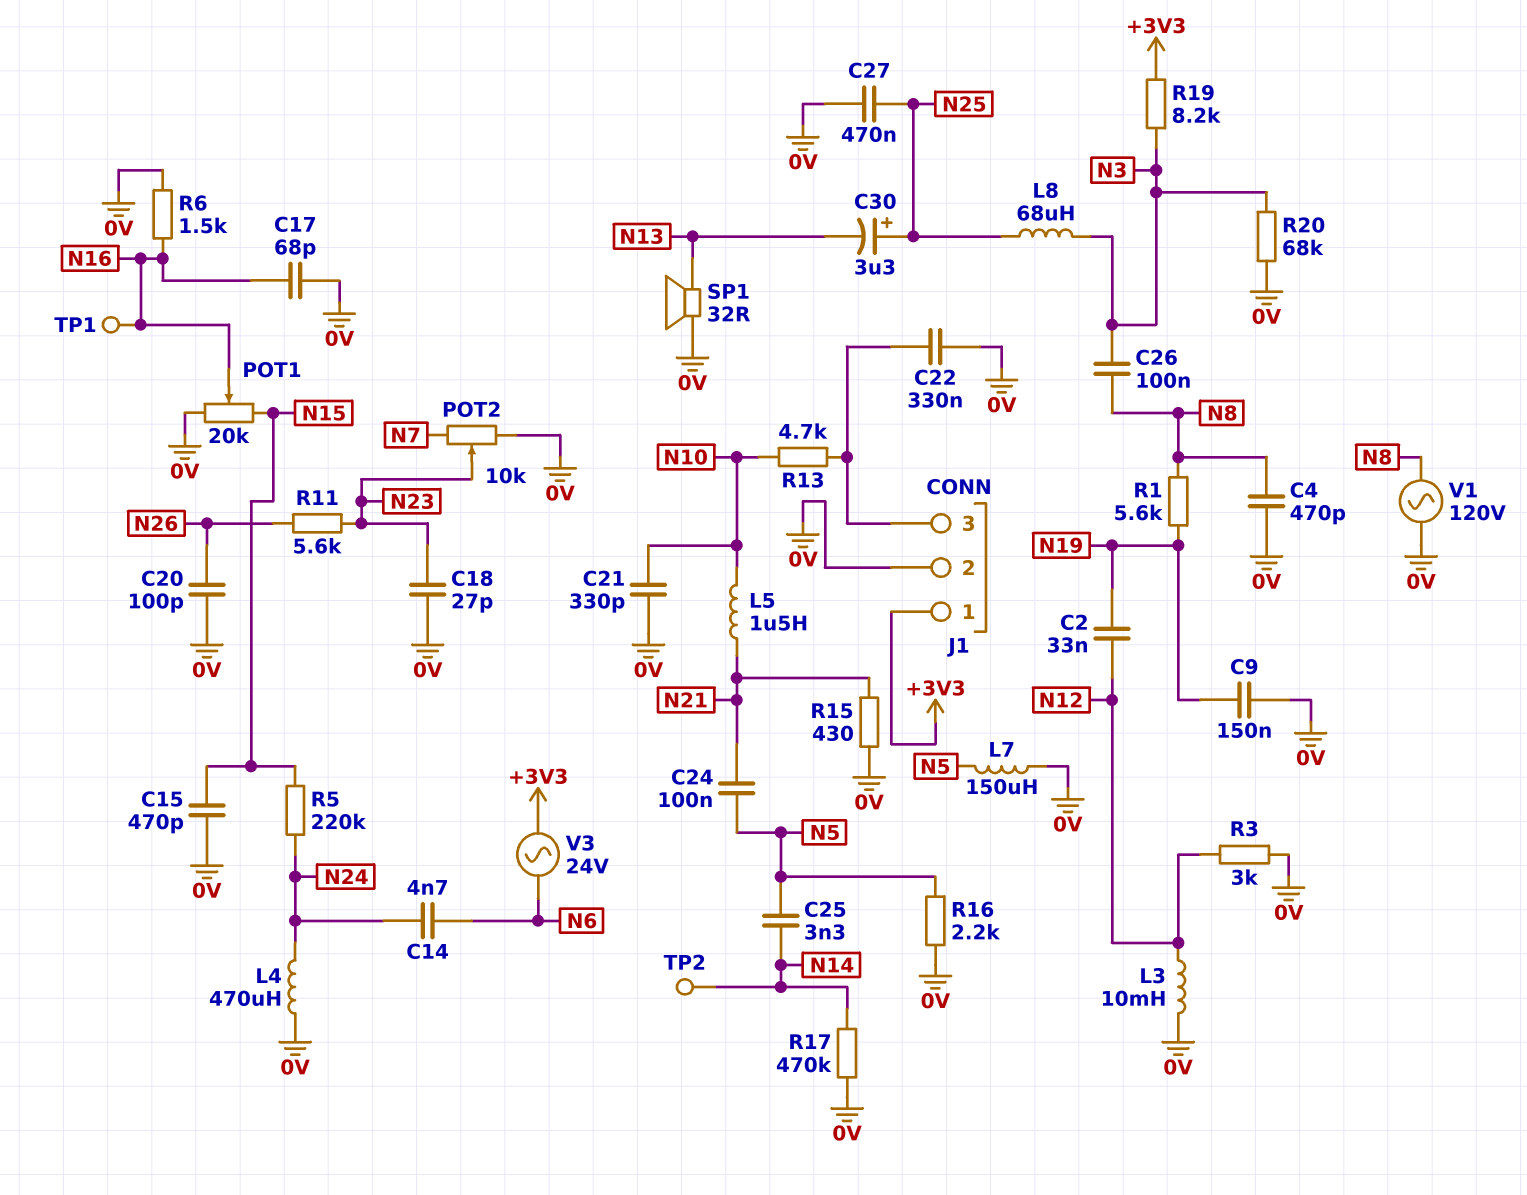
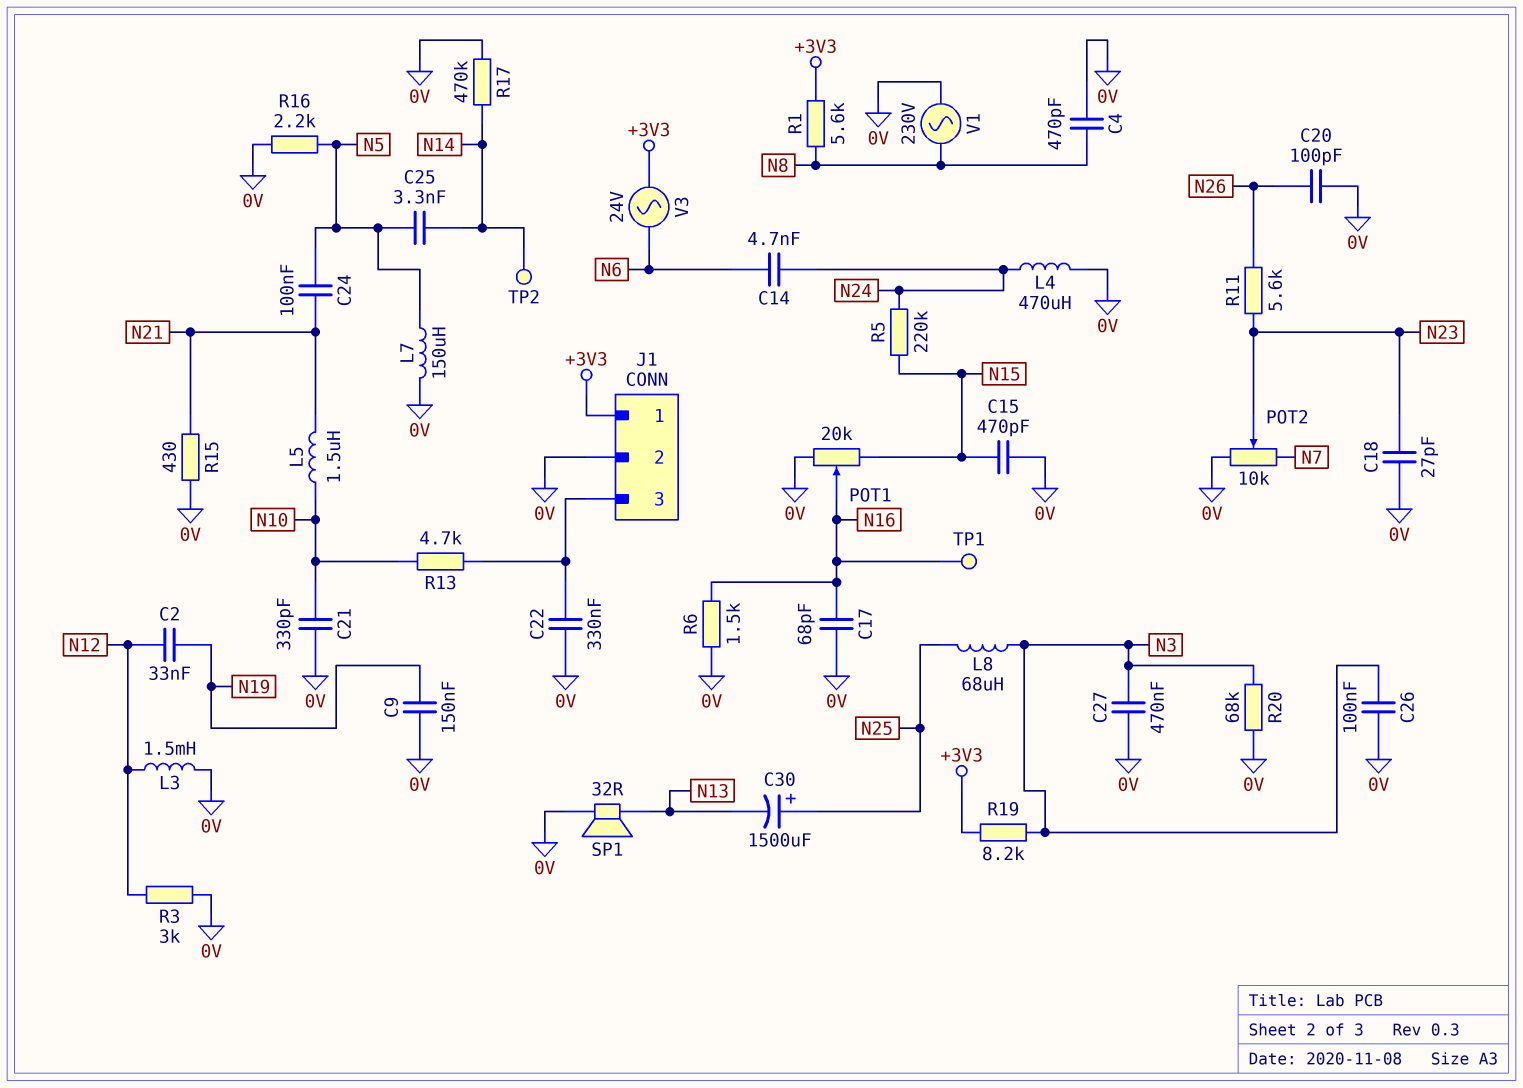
C26: 100nF (N3, N8) -> 100nF (0V, N3)
C27: 470nF (0V, N25) -> 470nF (0V, N3)
C30: 3.3uF (plus N25, minus N13) -> 1500uF (plus N25, minus N13)
L3: 10mH (0V, N12) -> 1.5mH (0V, N12)
R1: 5.6k (N8, N19) -> 5.6k (+3V3, N8)
V1: AC 120V (0V, N8) -> AC 230V (0V, N8)

